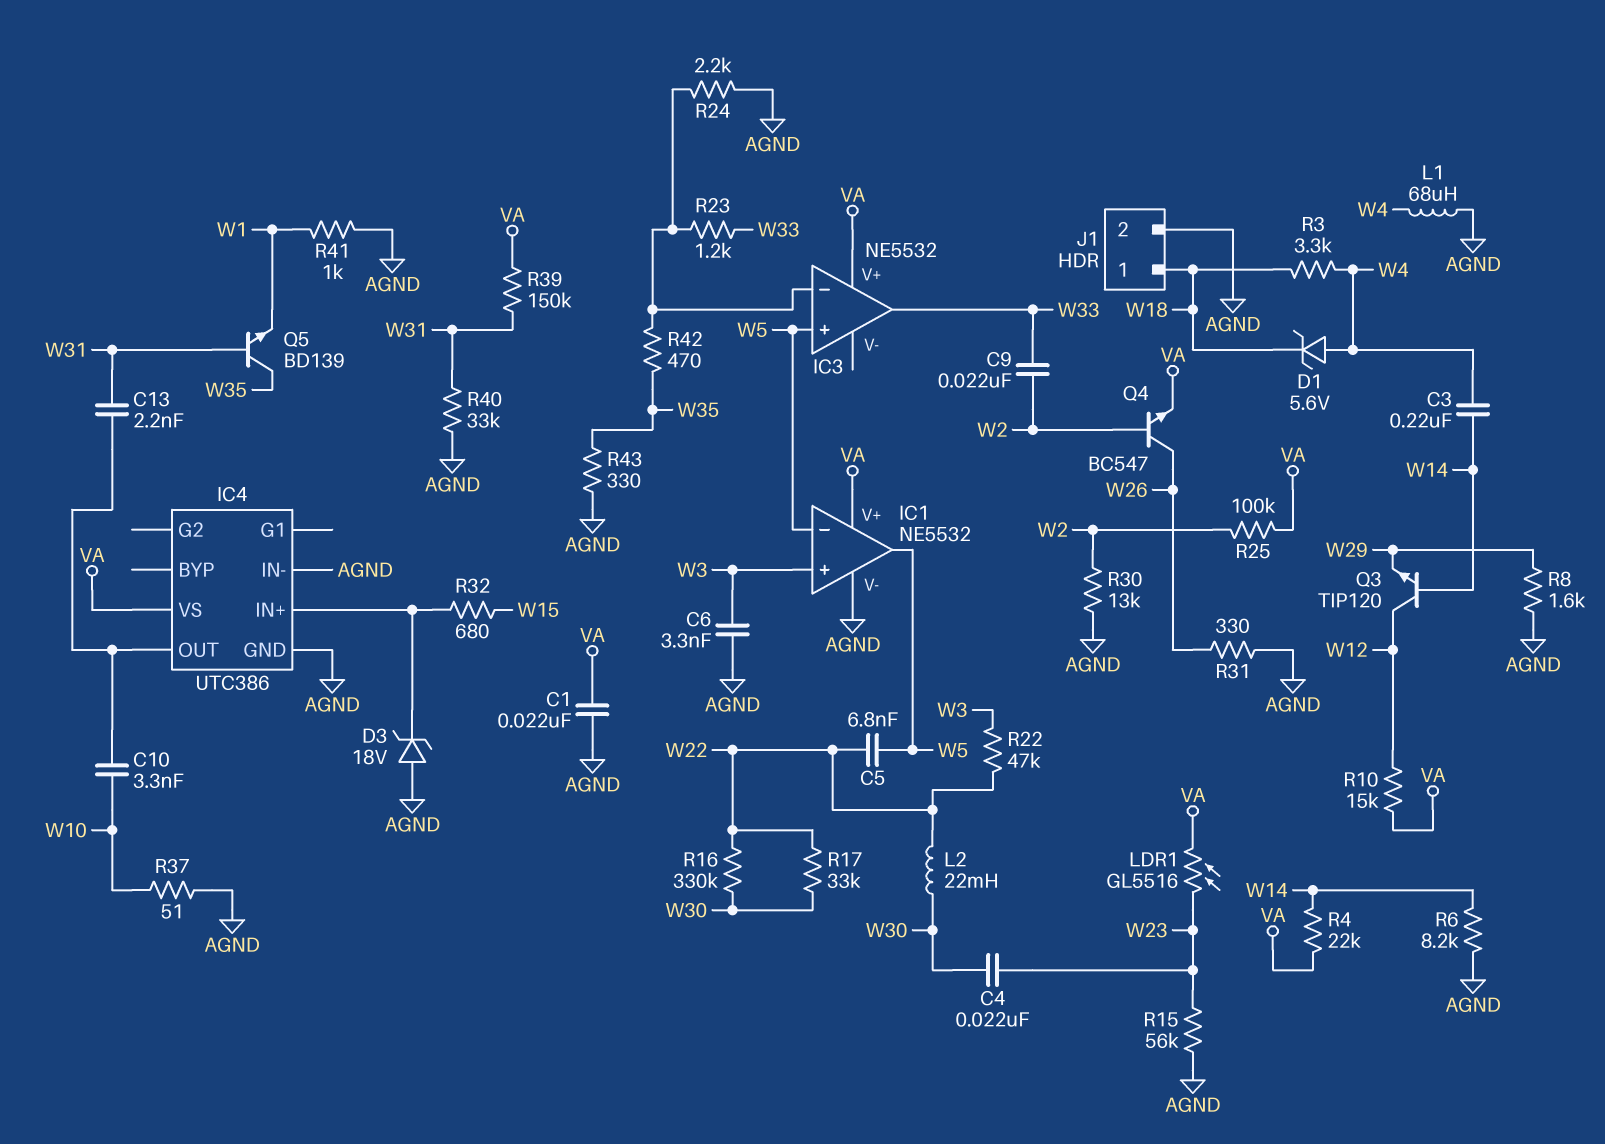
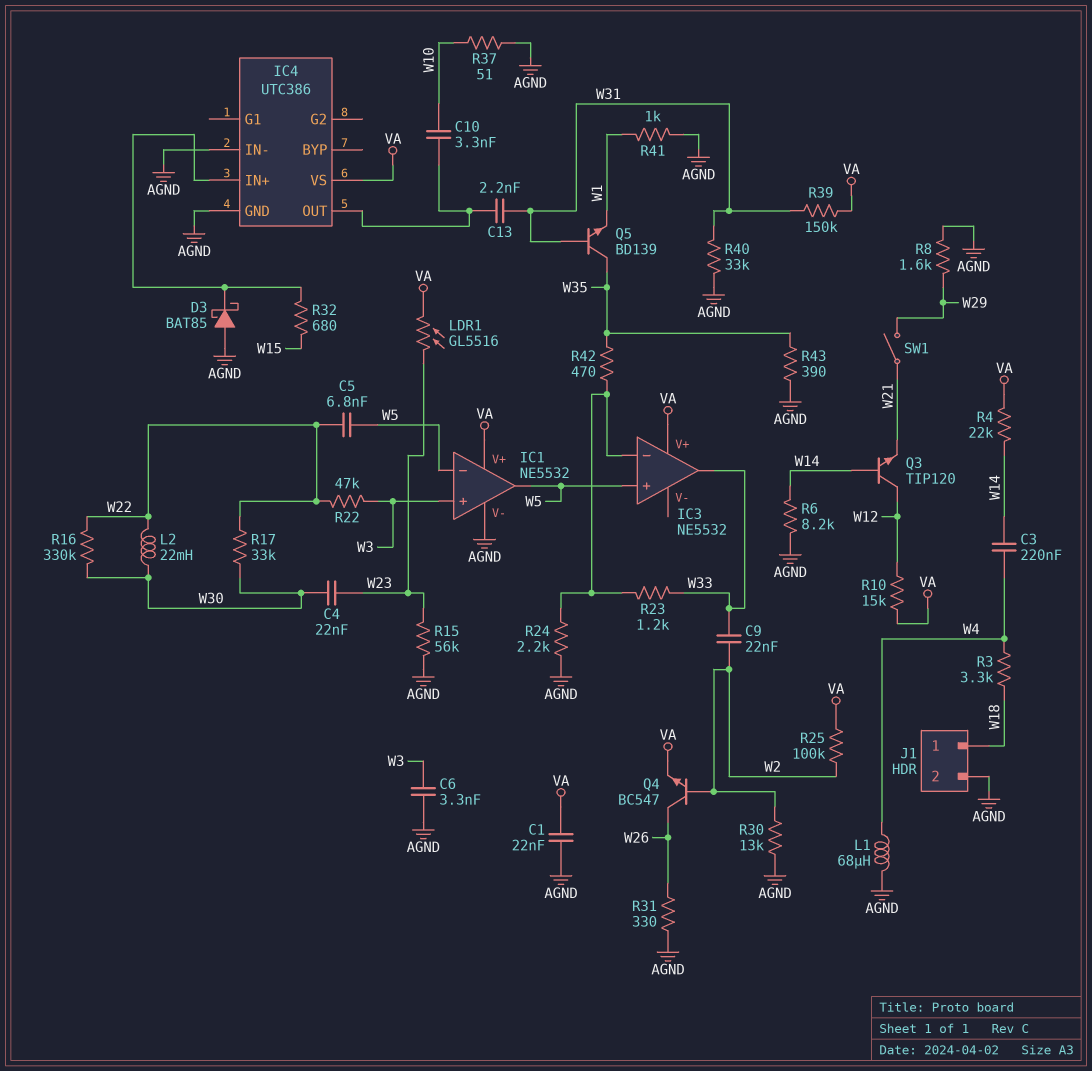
D1: zener 5.6V (A W4, K W18) -> none
D3: zener 18V (A AGND, K IC4/IN+) -> schottky BAT85 (A AGND, K IC4/IN+)
Q3: NPN TIP120 (B W14, C W12, E W29) -> NPN TIP120 (B W14, C W12, E W21)
R43: 330 (AGND, W35) -> 390 (AGND, W35)
SW1: none -> switch (W21, W29)

